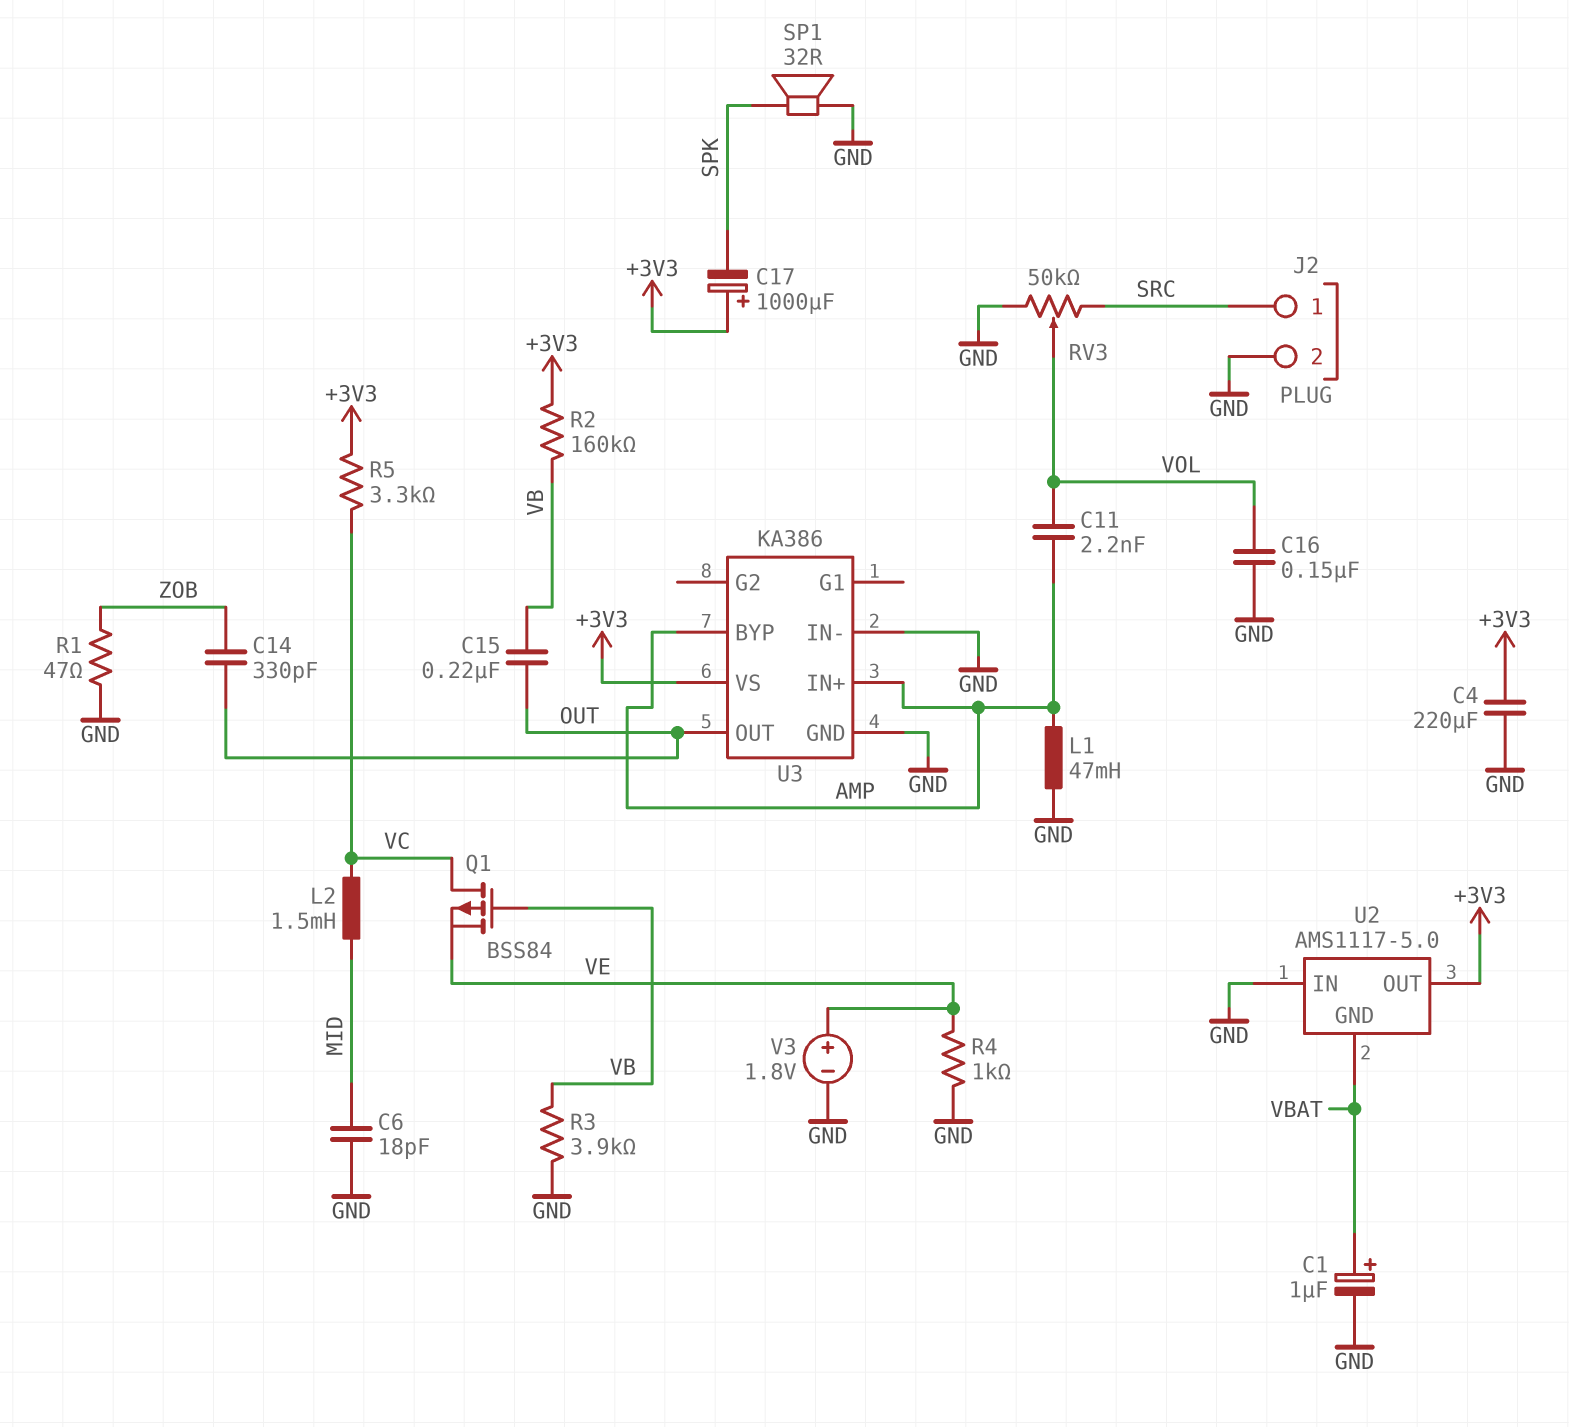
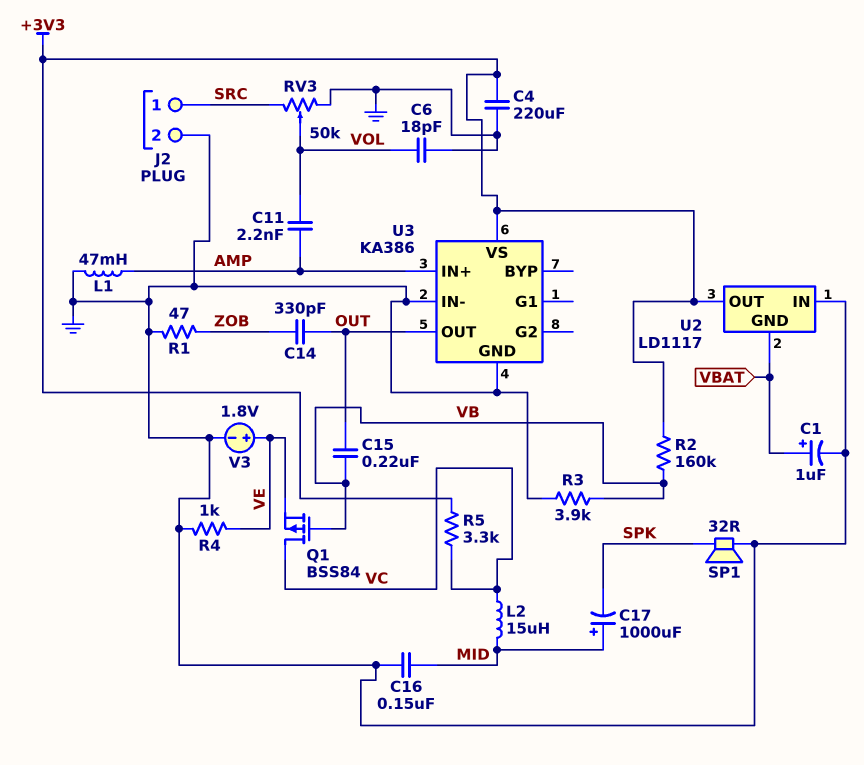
C6: 18pF (GND, MID) -> 18pF (GND, VOL)
C16: 150nF (GND, VOL) -> 150nF (GND, MID)
C17: 1000uF (plus +3V3, minus SPK) -> 1000uF (plus MID, minus SPK)
L2: 1.5mH (MID, VC) -> 15uH (MID, VC)
U2: AMS1117-5.0 -> LD1117
U3 pin BYP: AMP -> none

